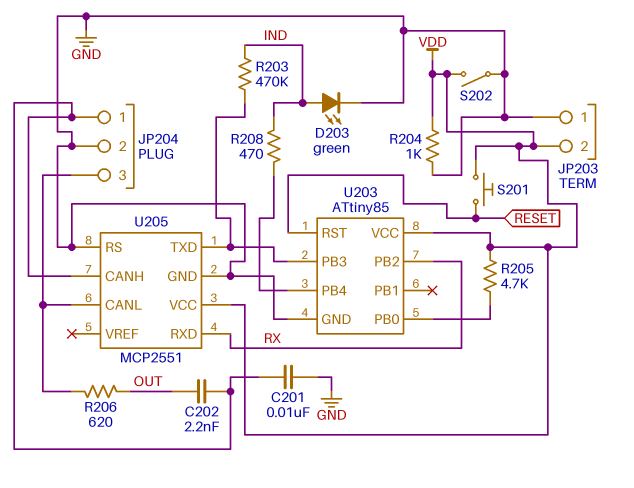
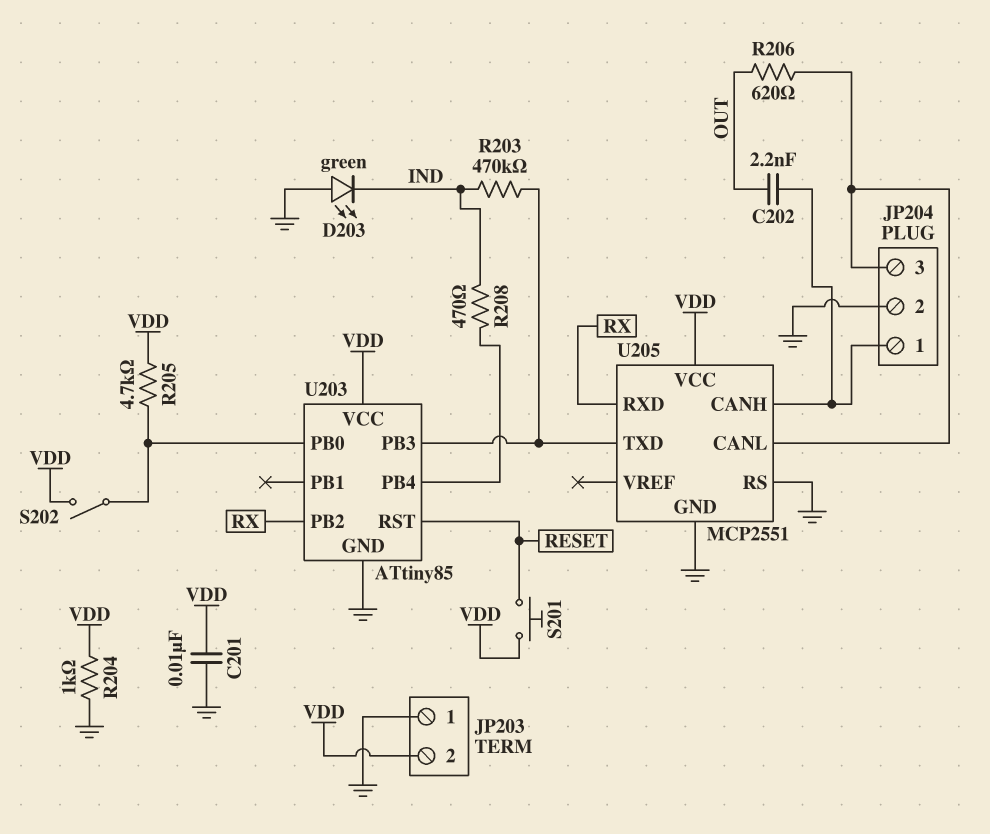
C201: 10nF (GND, JP204/1) -> 10nF (GND, VDD)
D203: LED green (A IND, K GND) -> LED green (A GND, K IND)
S202: switch (GND, VDD) -> switch (U203/PB0, VDD)

